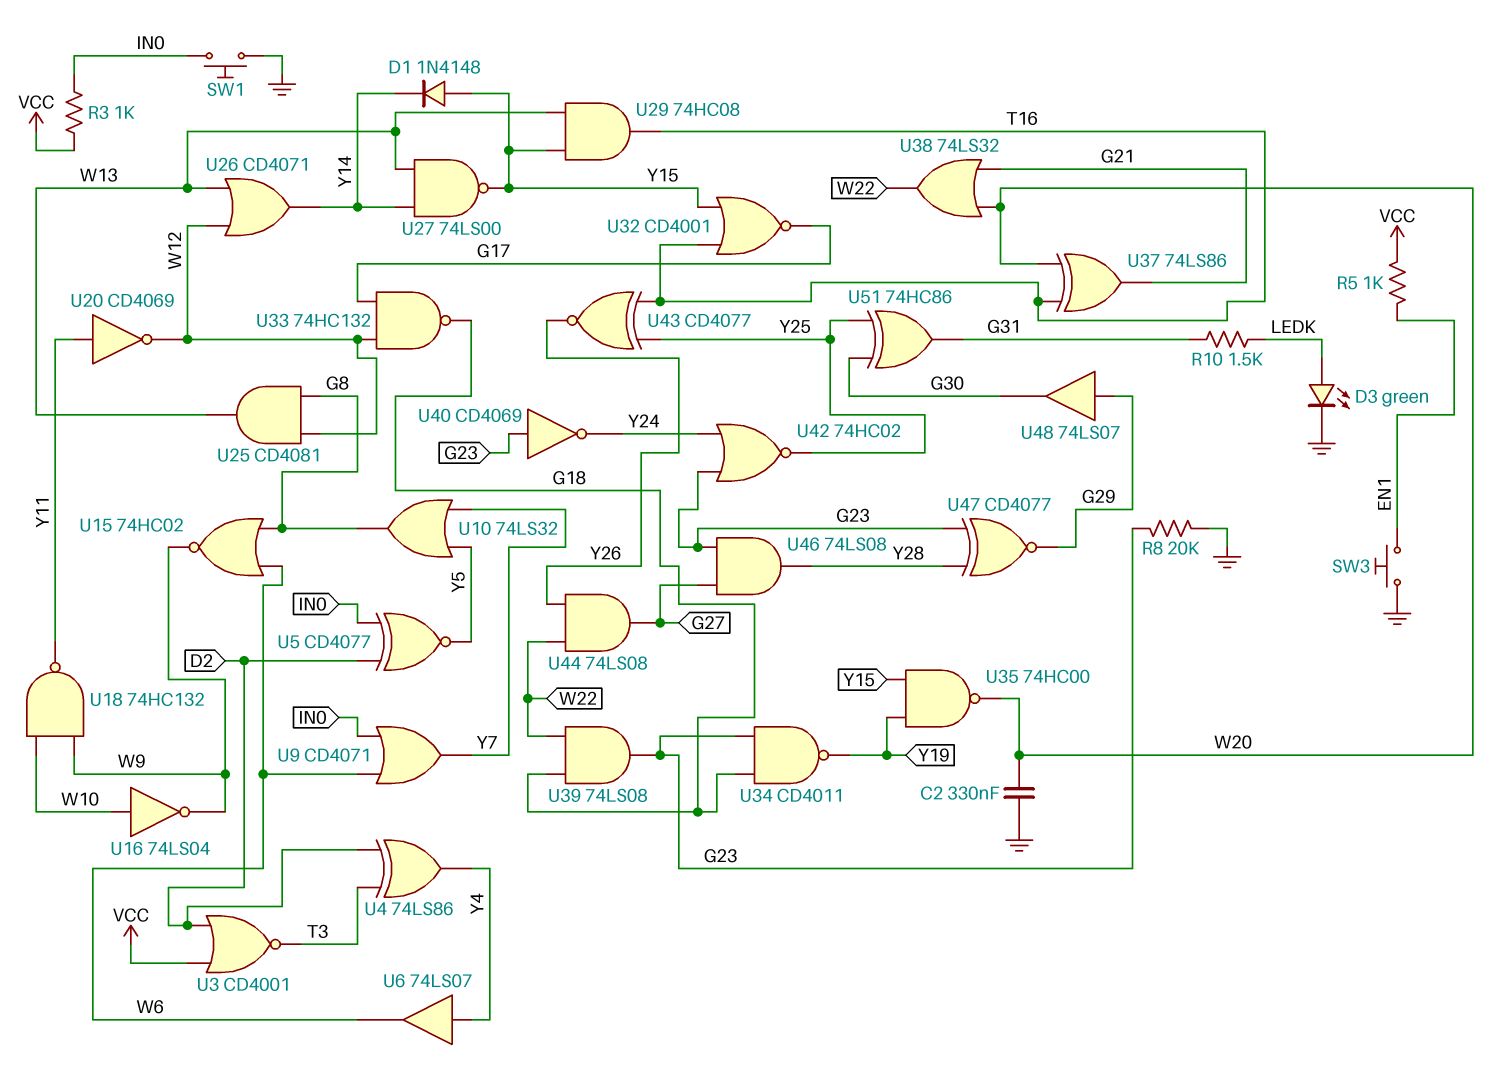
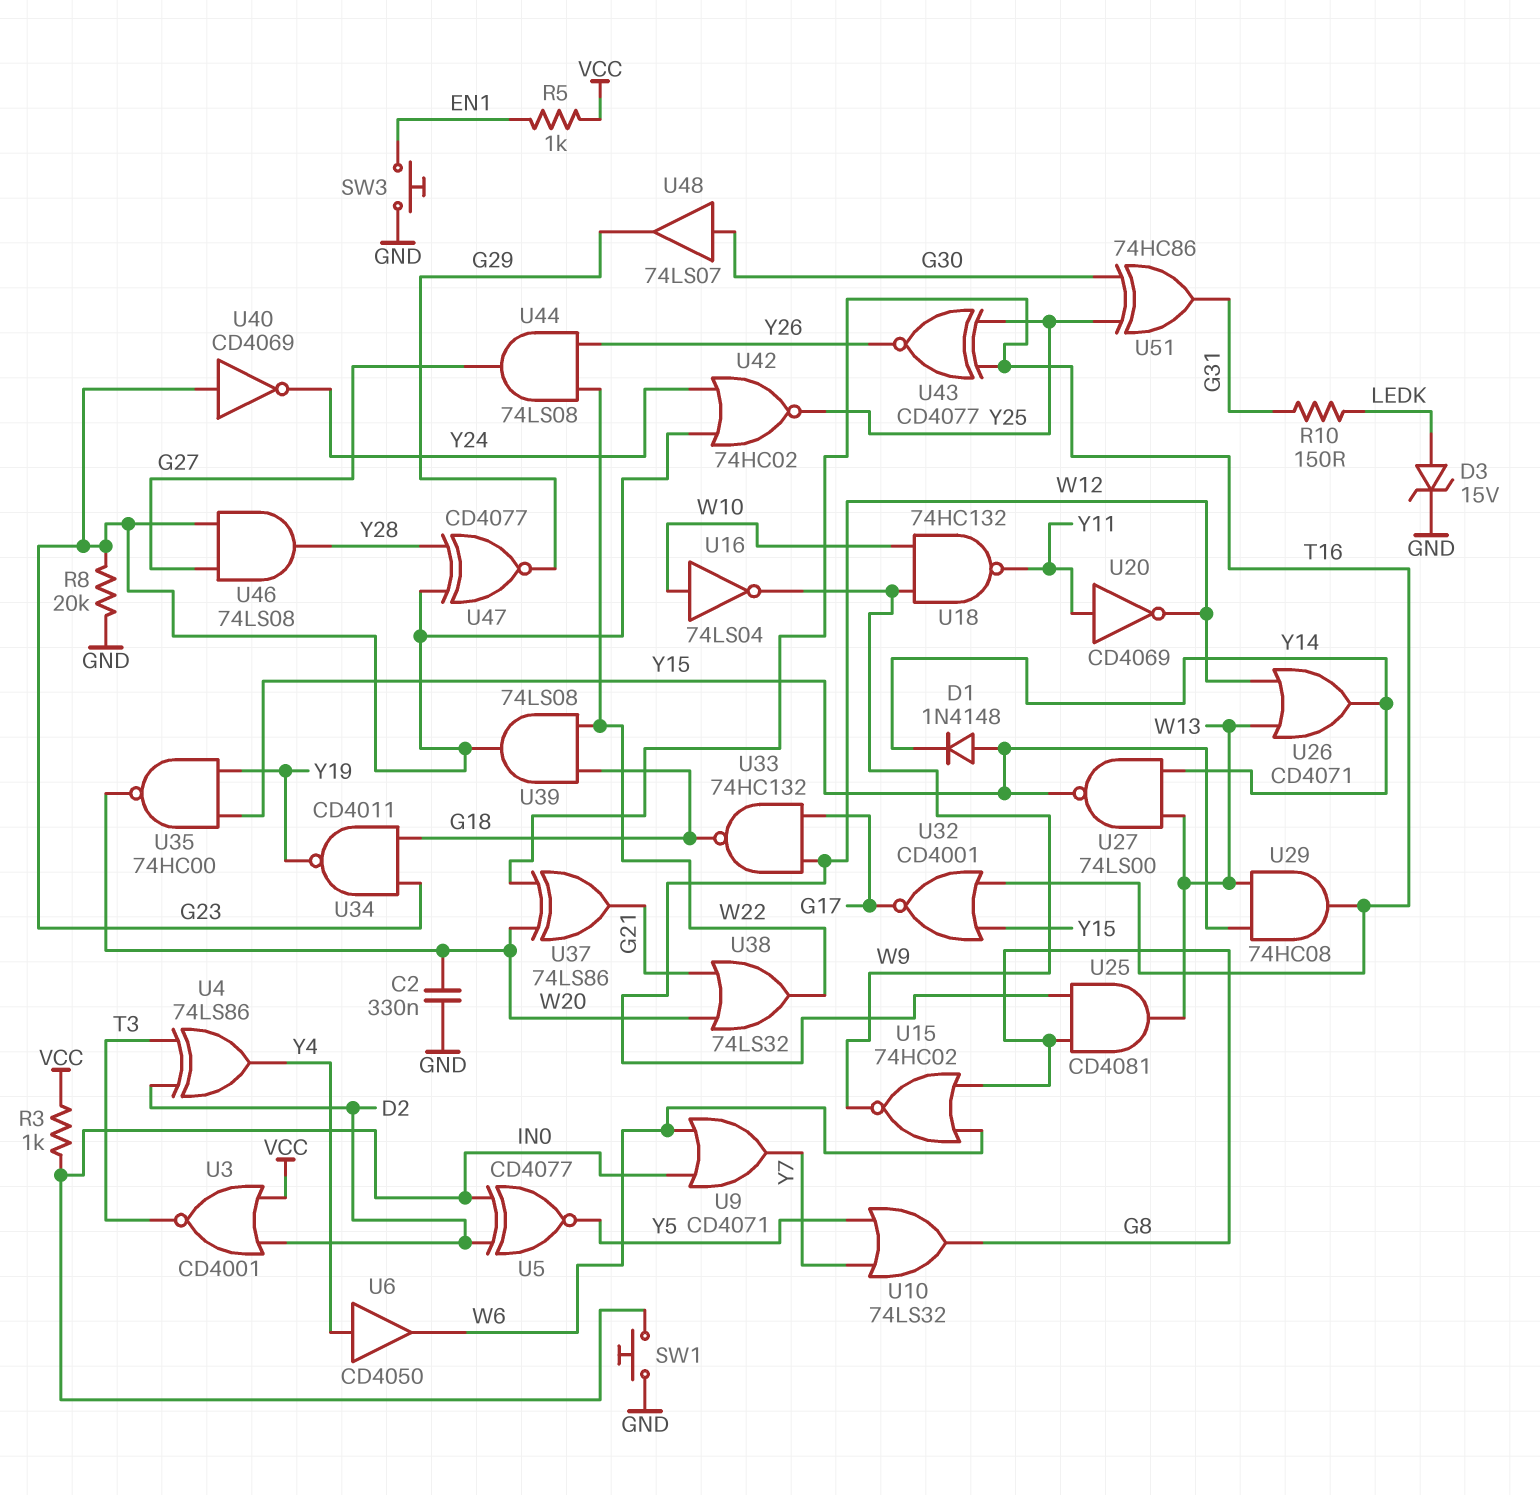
D3: LED green (A LEDK, K GND) -> zener 15V (A LEDK, K GND)
R10: 1.5k (G31, LEDK) -> 150 (G31, LEDK)
U6: buffer 74LS07 (in Y4, out W6) -> buffer CD4050 (in Y4, out W6)
U48: buffer 74LS07 (in G29, out G30) -> buffer 74LS07 (in G30, out G29)

